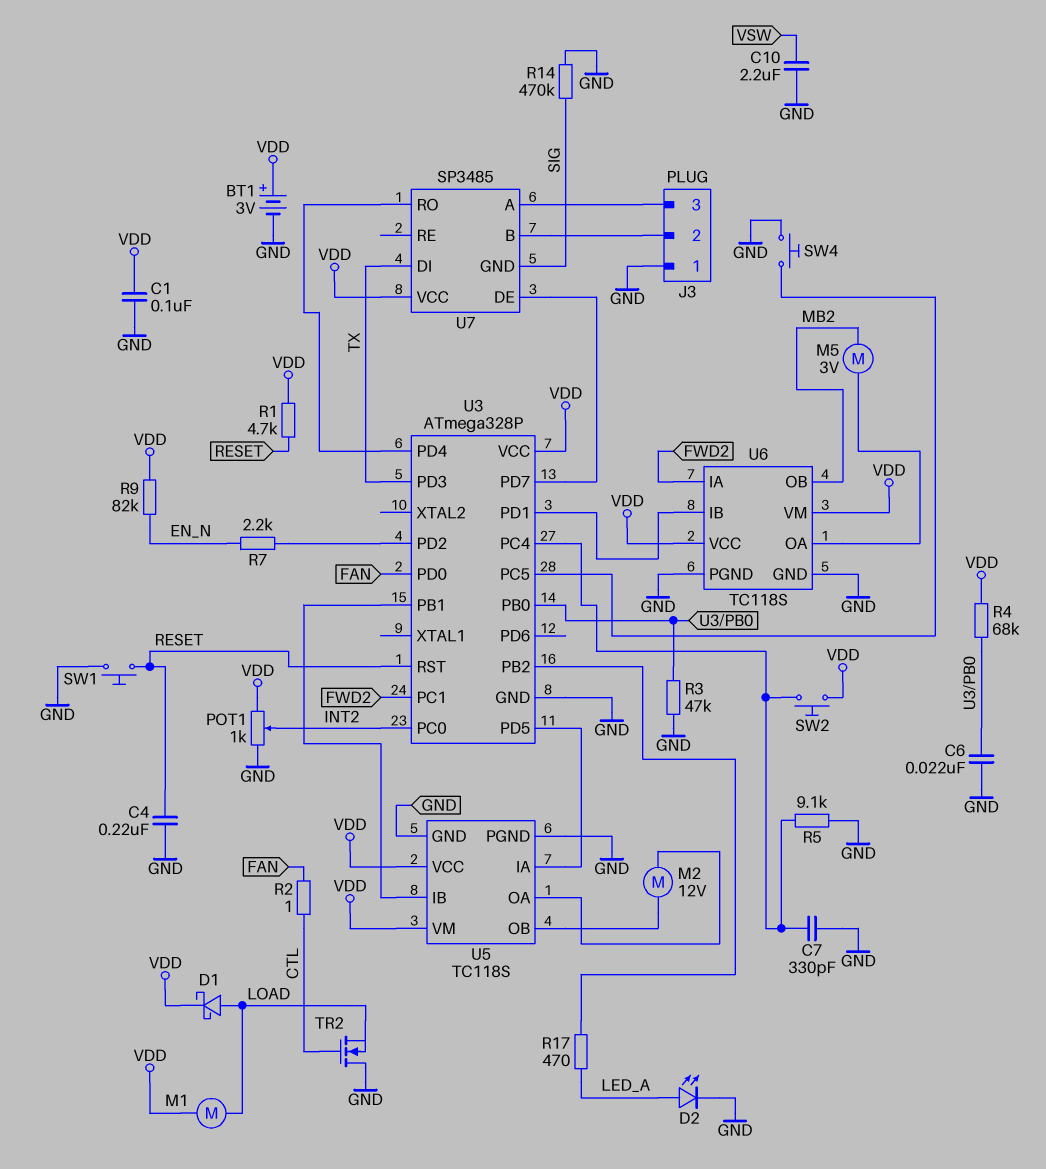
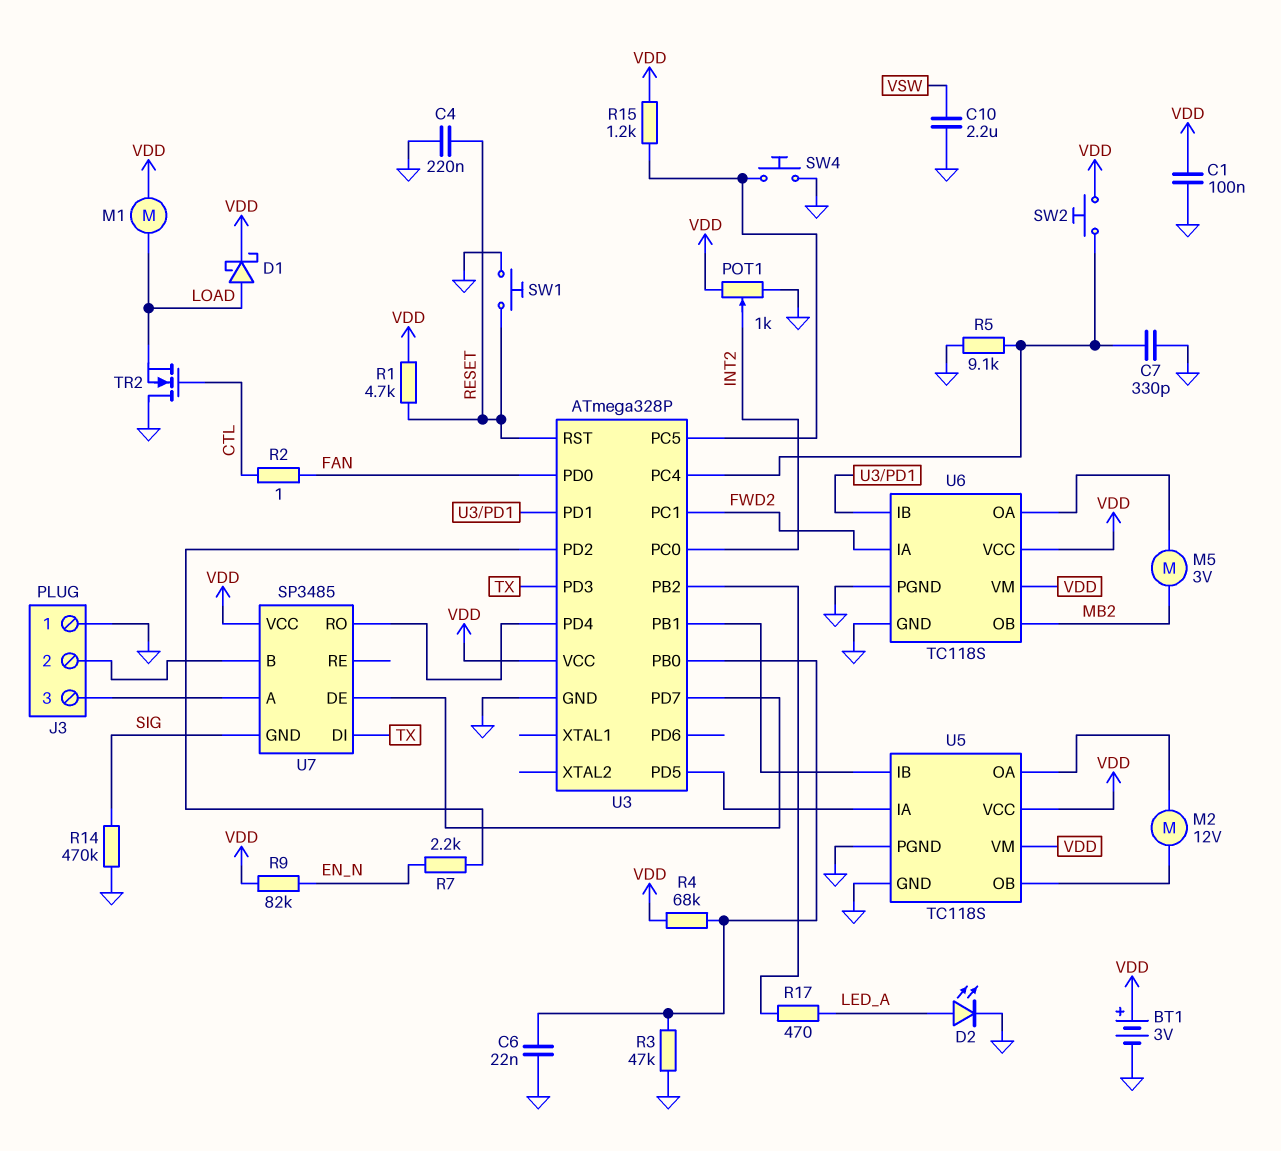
R15: none -> 1.2k (U3/PC5, VDD)

